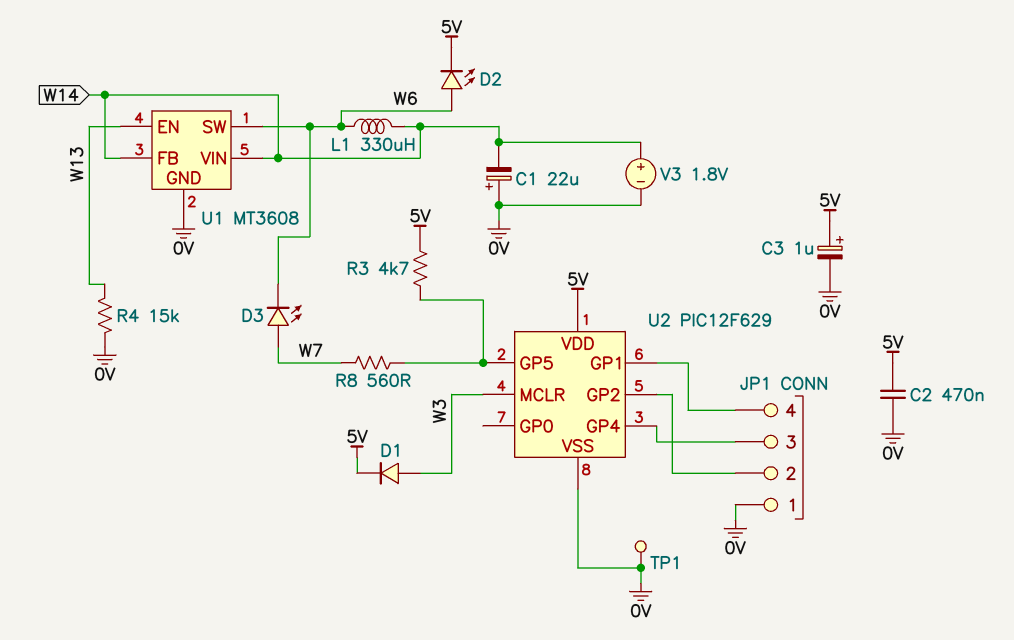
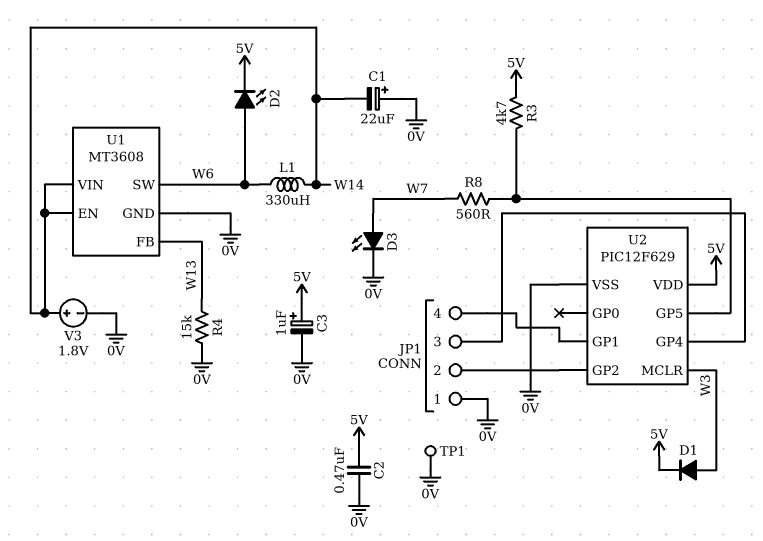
D3: LED (A W7, K W6) -> LED (A W7, K 0V)
U1 pin EN: W13 -> W14
U1 pin FB: W14 -> W13

